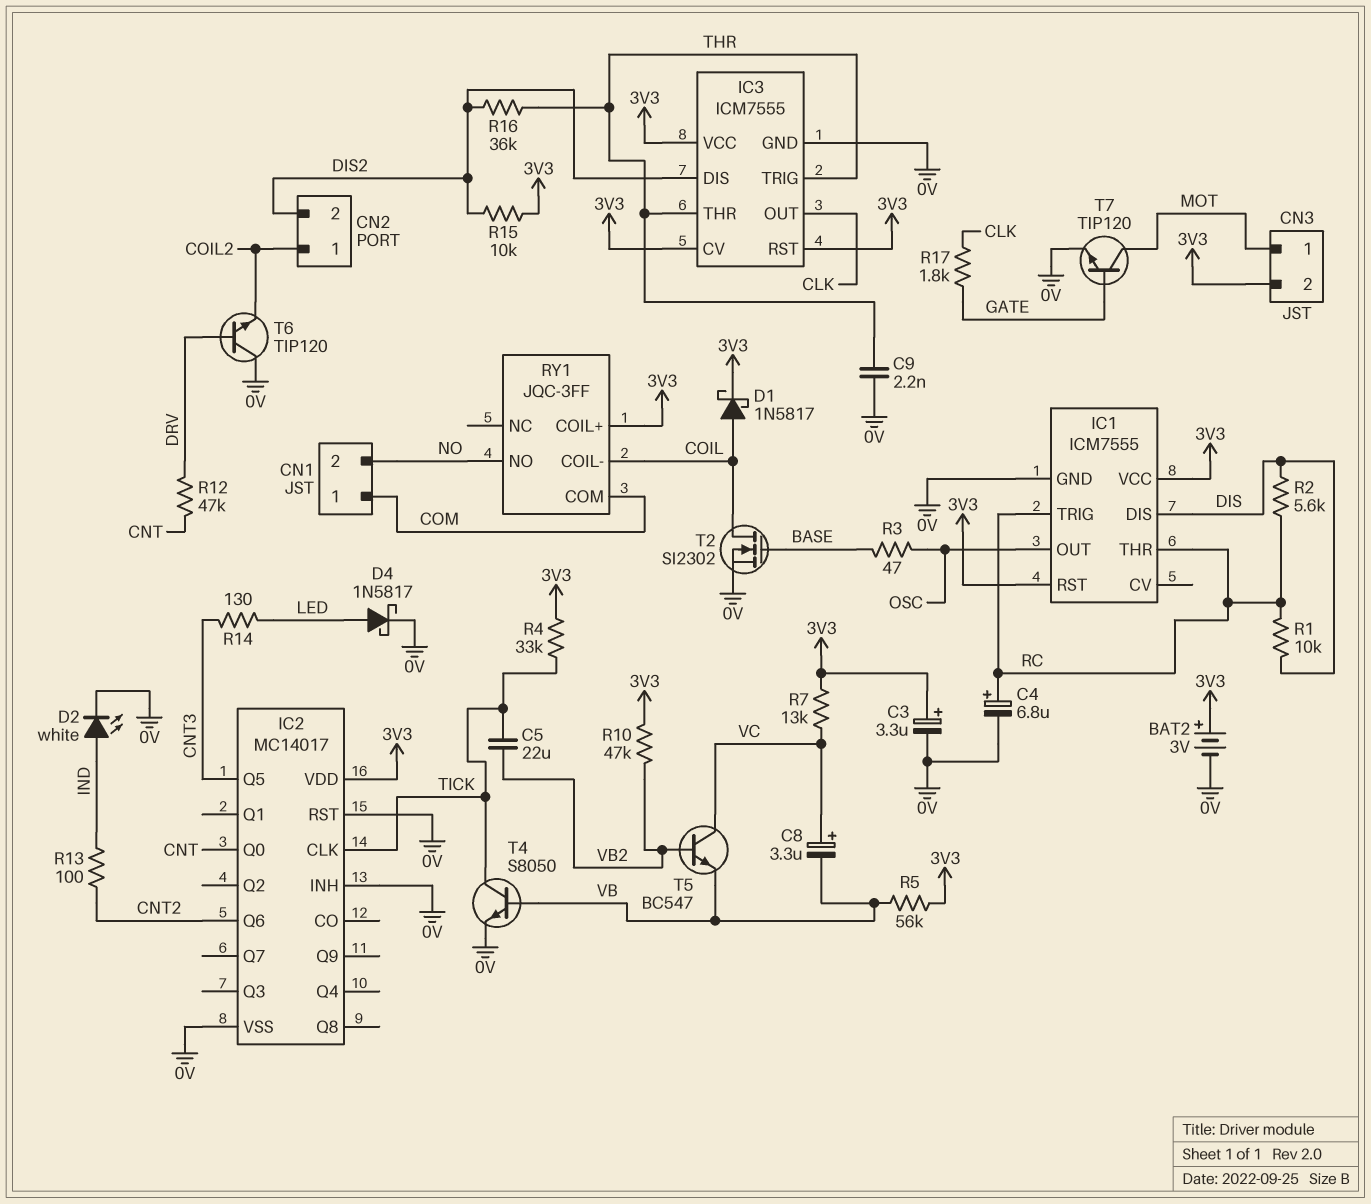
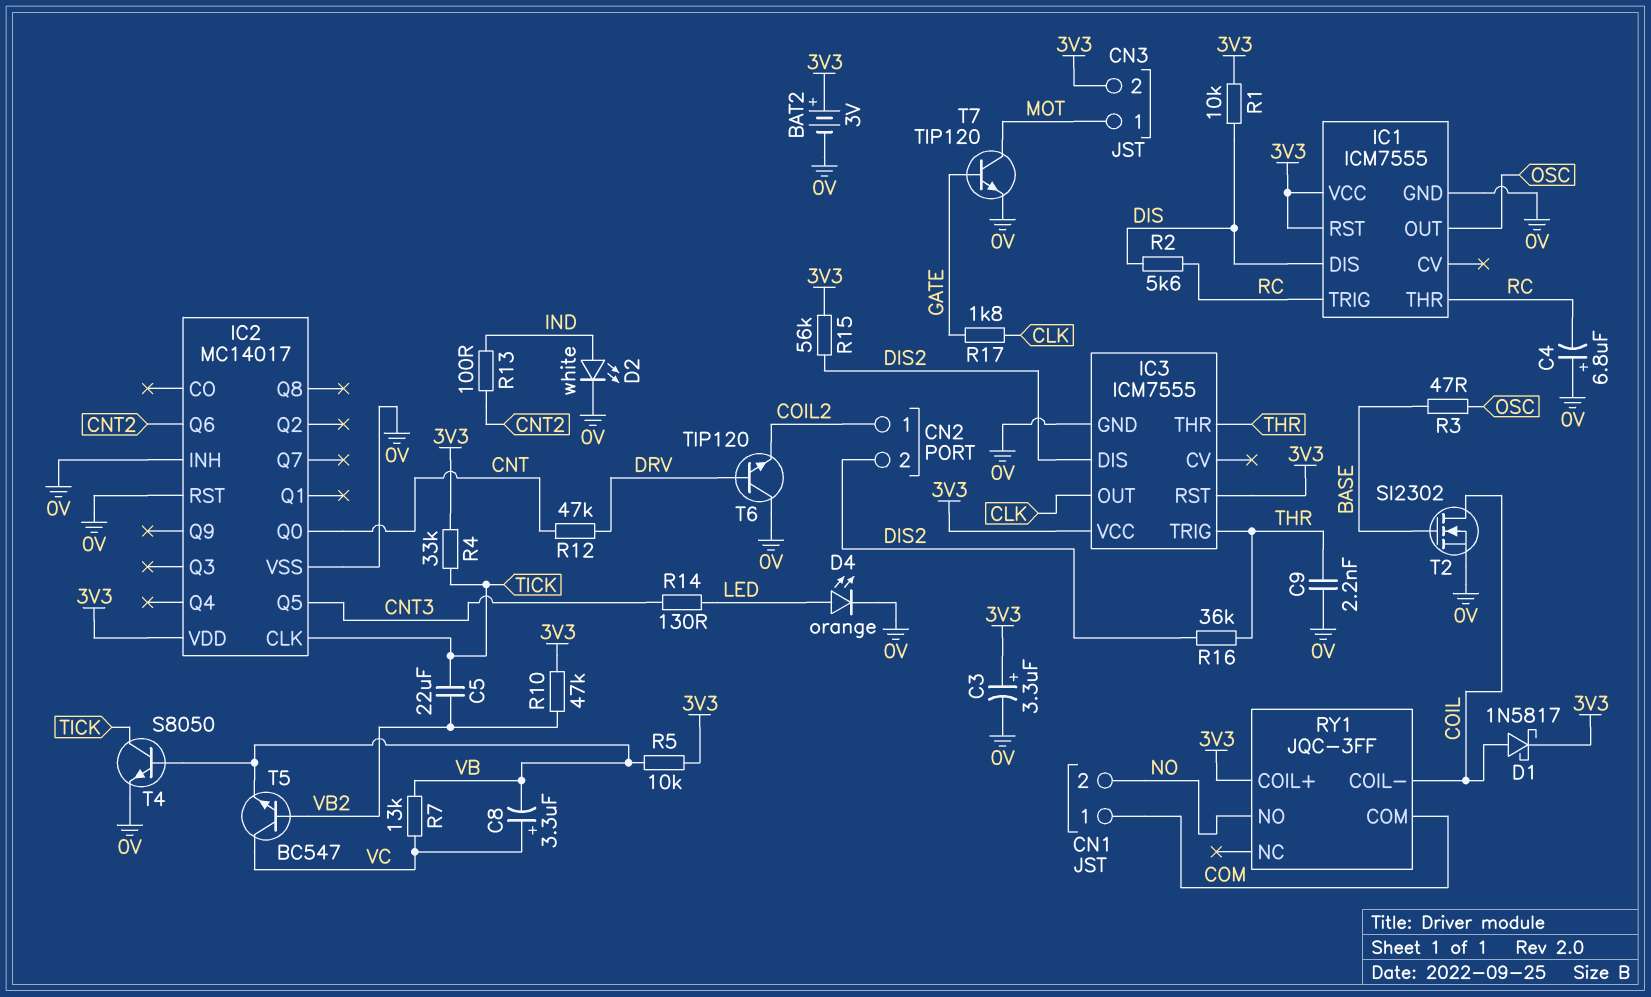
C4: 6.8uF (plus RC, minus 0V) -> 6.8uF (plus 0V, minus RC)
D4: schottky 1N5817 (A LED, K 0V) -> LED orange (A LED, K 0V)
IC3 pin CV: 3V3 -> none
R1: 10k (DIS, RC) -> 10k (3V3, DIS)
R5: 56k (3V3, VB) -> 10k (3V3, VB)
R7: 13k (3V3, VC) -> 13k (VB, VC)
R15: 10k (3V3, DIS2) -> 56k (3V3, DIS2)

